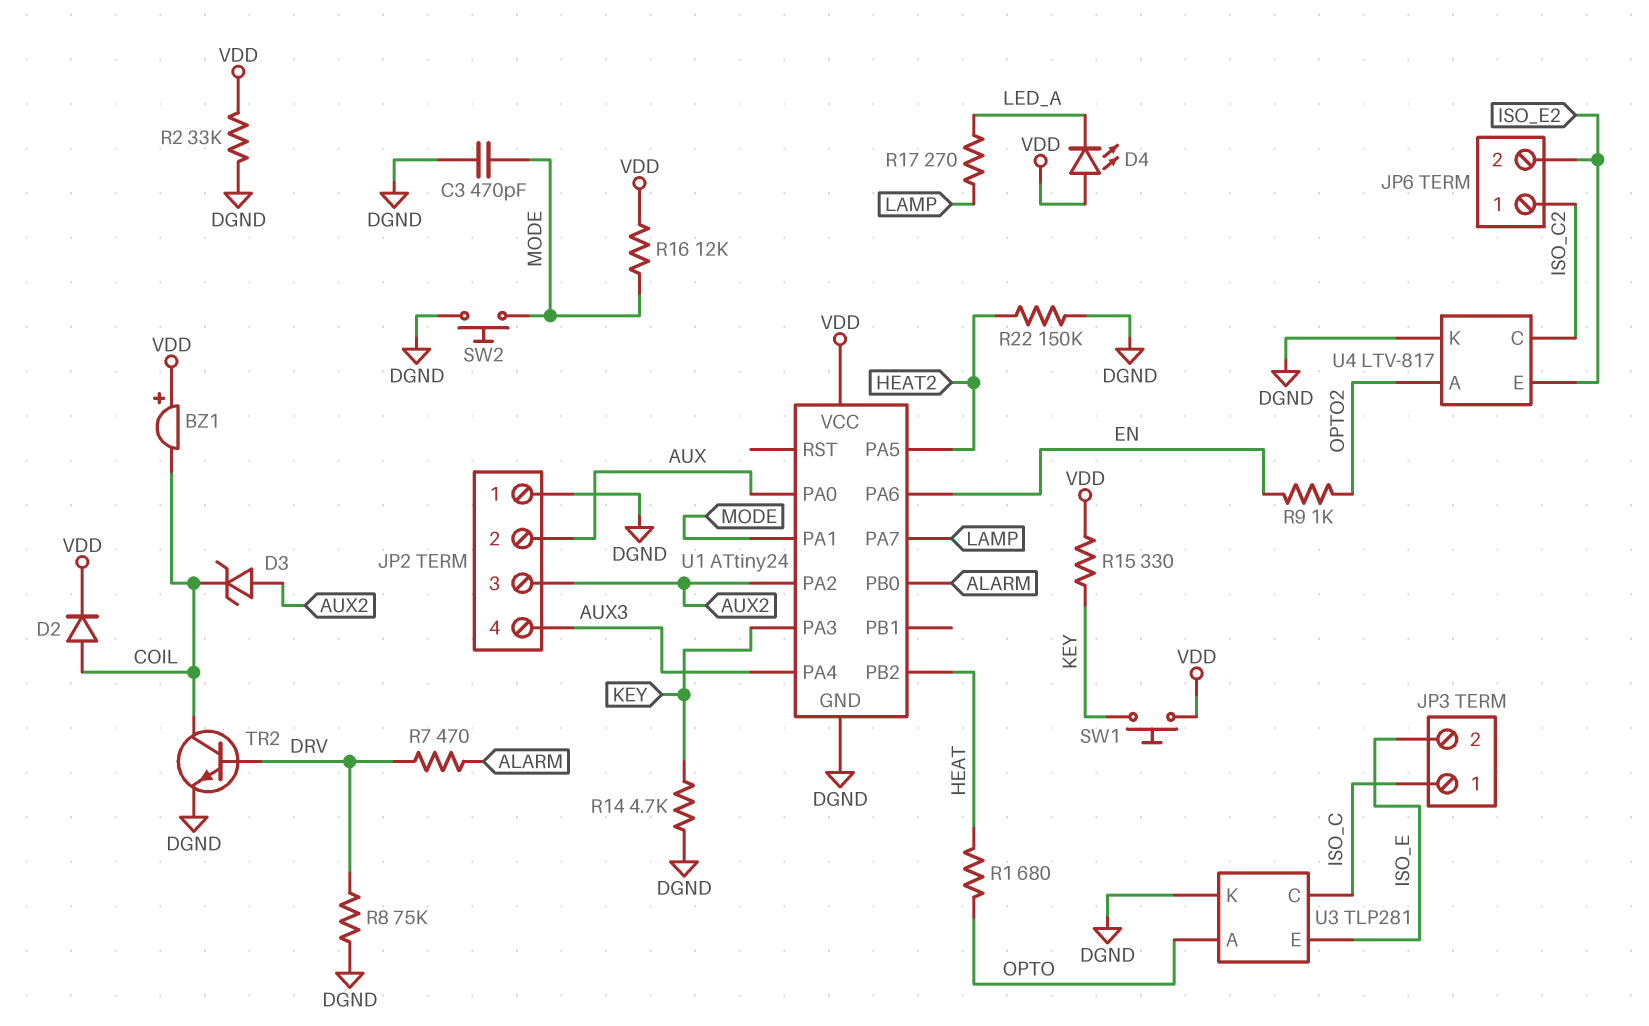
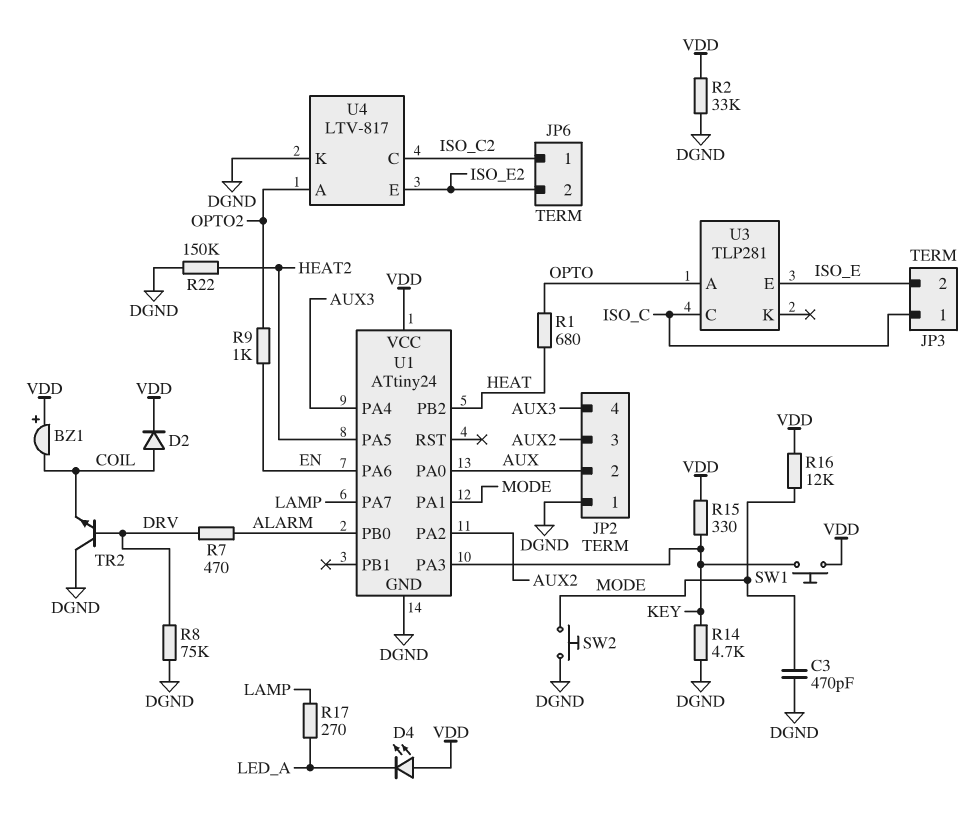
D3: zener (A AUX2, K COIL) -> none
TR2: NPN (B DRV, C COIL, E DGND) -> NPN (B DRV, C DGND, E COIL)
U3 pin K: DGND -> none

